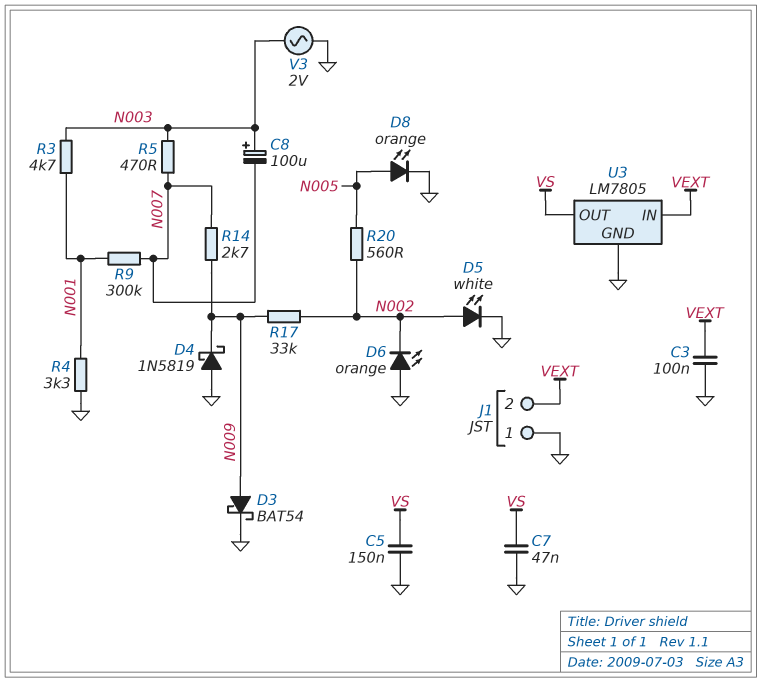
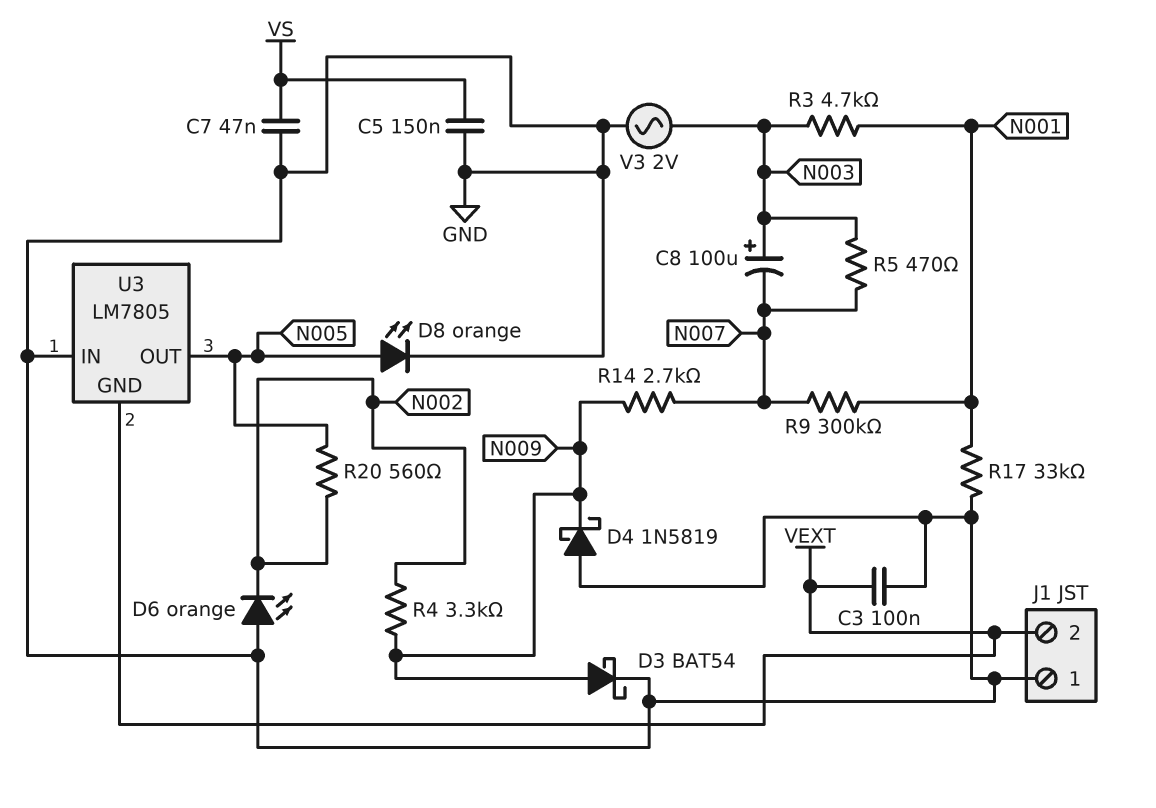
D5: LED white (A N002, K GND) -> none
R4: 3.3k (GND, N001) -> 3.3k (N002, N009)
R17: 33k (N002, N009) -> 33k (GND, N001)
U3 pin GND: GND -> VEXT
U3 pin IN: VEXT -> GND
U3 pin OUT: VS -> N005

